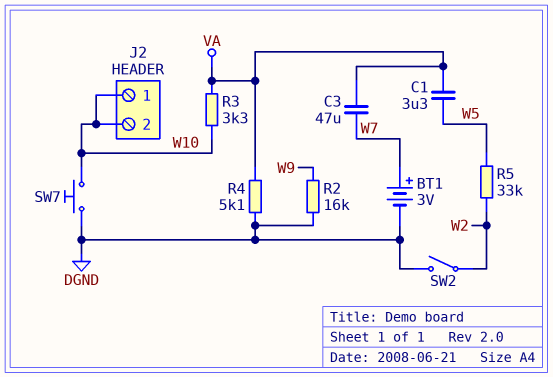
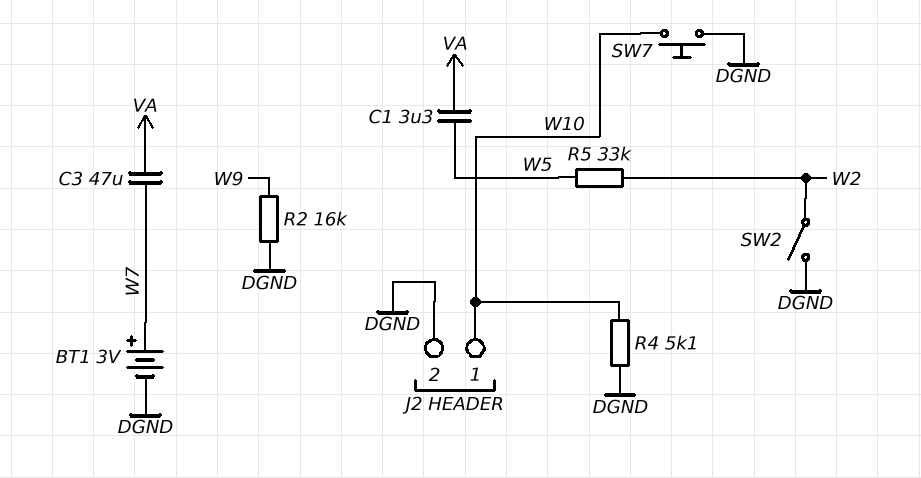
J2 pin 2: W10 -> DGND
R3: 3.3k (VA, W10) -> none
R4: 5.1k (DGND, VA) -> 5.1k (DGND, W10)

